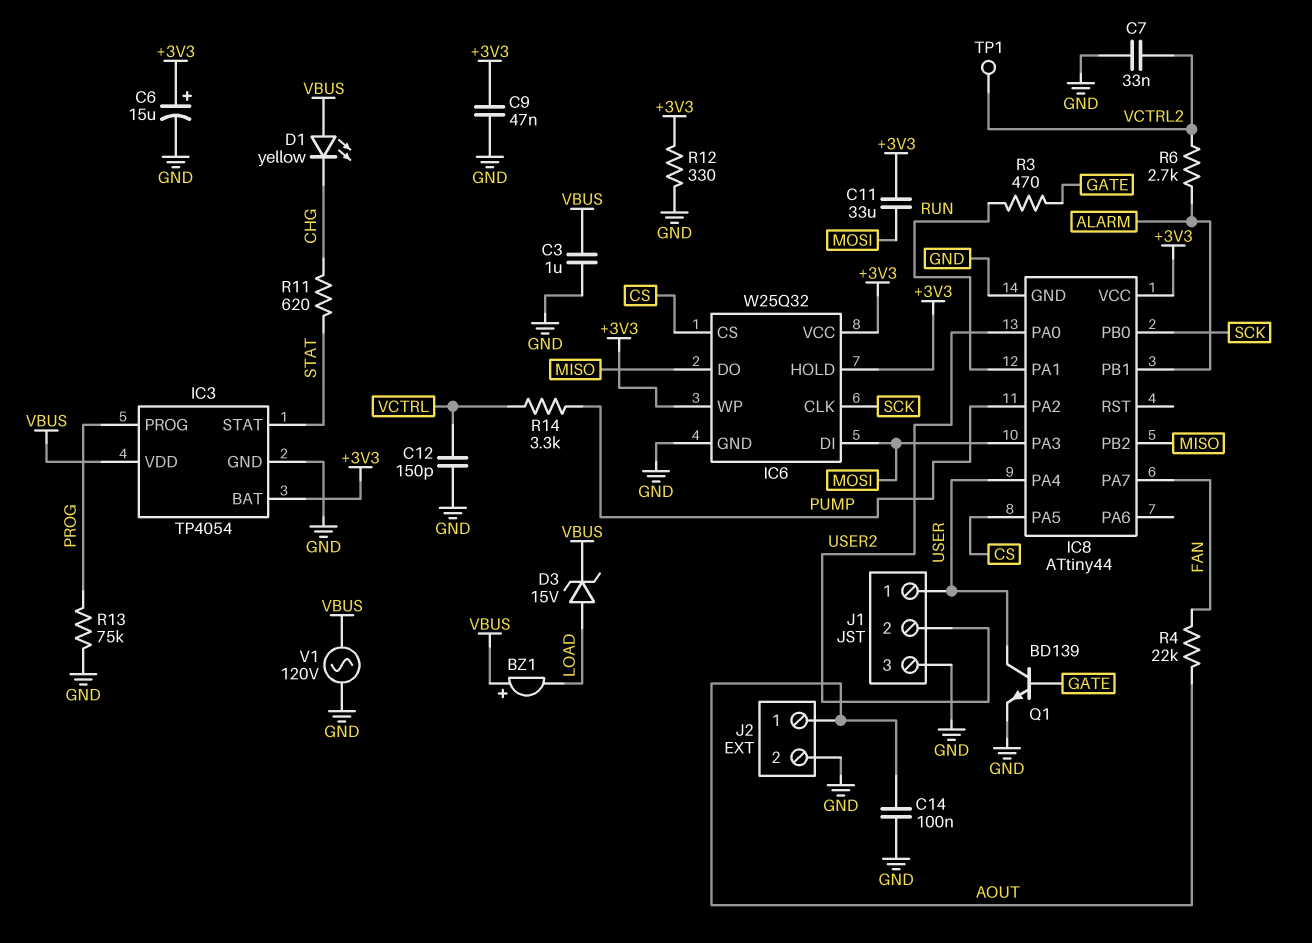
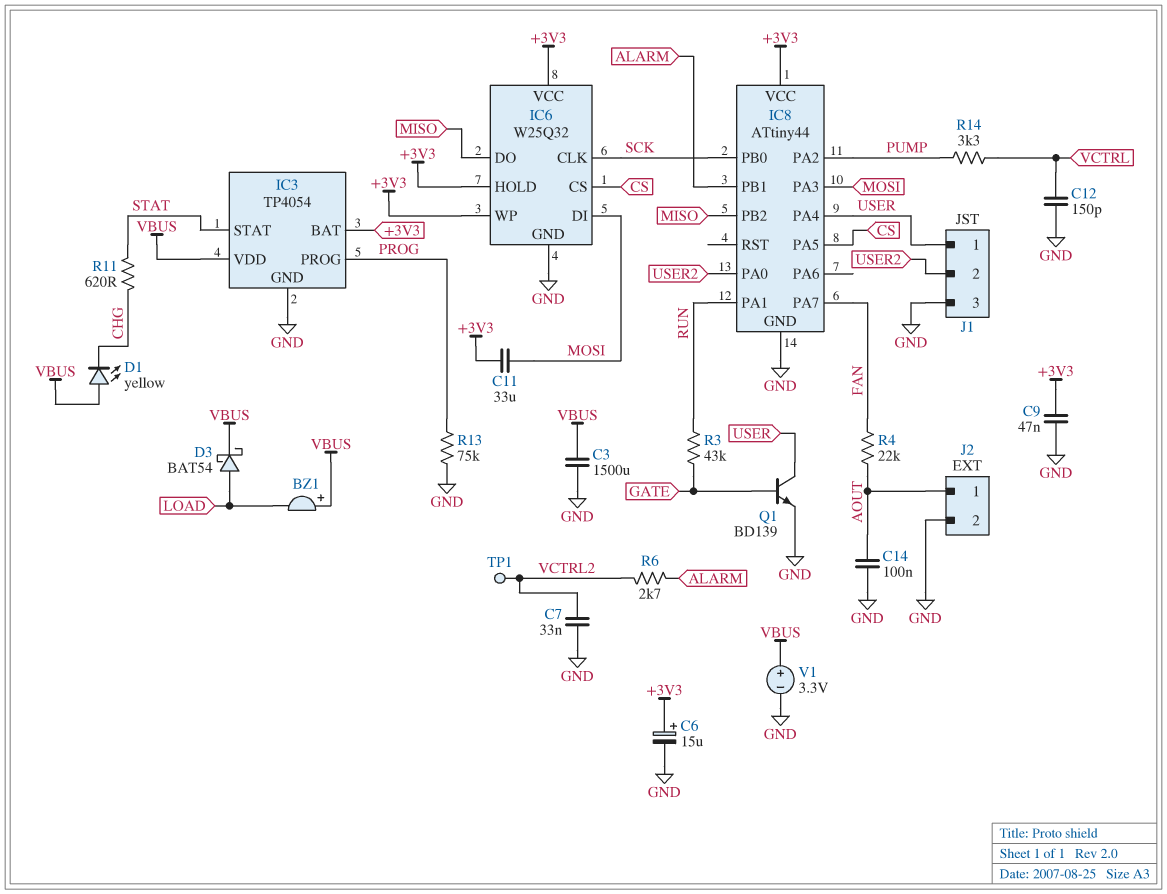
C3: 1uF (GND, VBUS) -> 1500uF (GND, VBUS)
D3: zener 15V (A LOAD, K VBUS) -> schottky BAT54 (A LOAD, K VBUS)
R3: 470 (GATE, RUN) -> 43k (GATE, RUN)
R12: 330 (+3V3, GND) -> none
V1: AC 120V (GND, VBUS) -> 3.3V (plus VBUS, minus GND)

